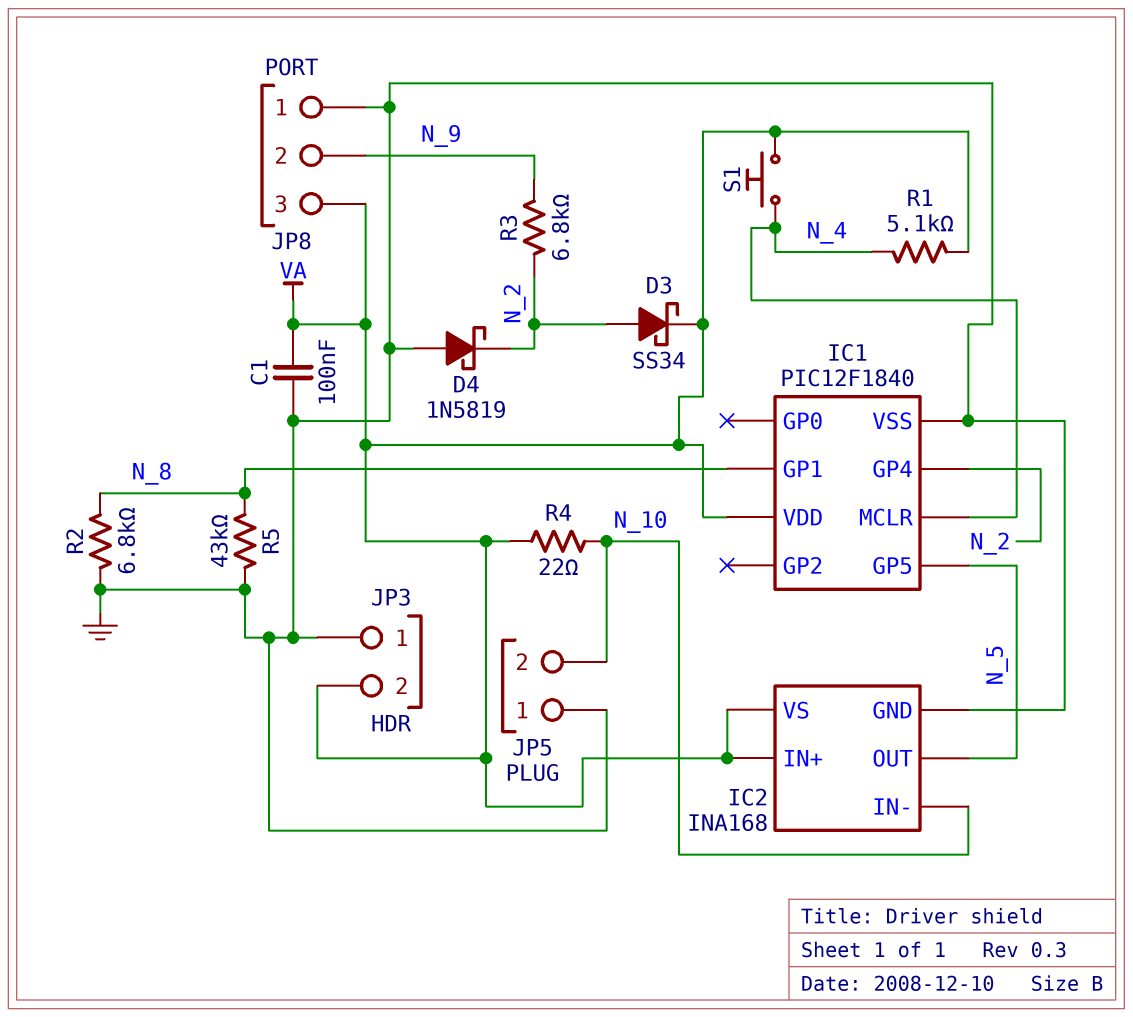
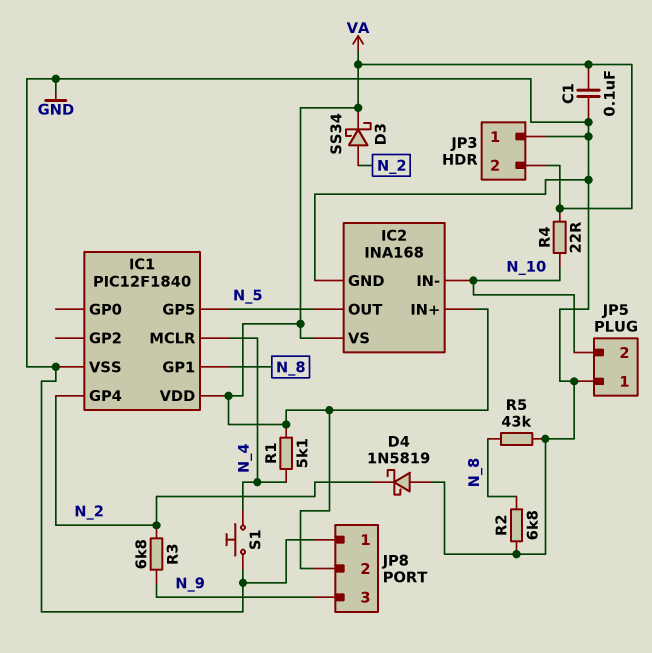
JP8 pin 2: N_9 -> VA
JP8 pin 3: VA -> N_9
S1: button (N_4, VA) -> button (GND, N_4)

